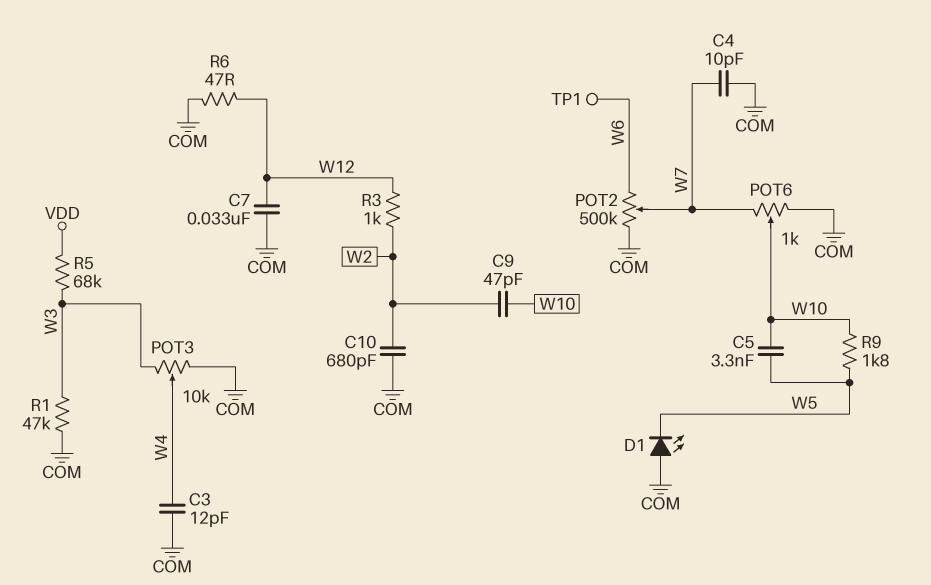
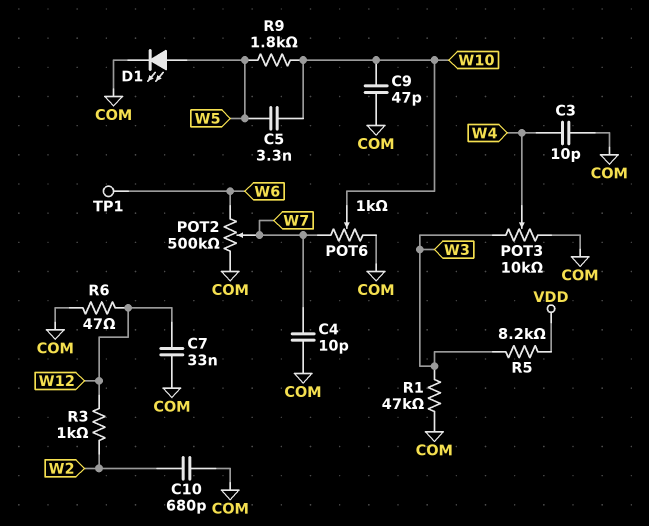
C3: 12pF (COM, W4) -> 10pF (COM, W4)
C9: 47pF (W2, W10) -> 47pF (COM, W10)
D1: LED (A COM, K W5) -> LED (A W5, K COM)
R5: 68k (VDD, W3) -> 8.2k (VDD, W3)

